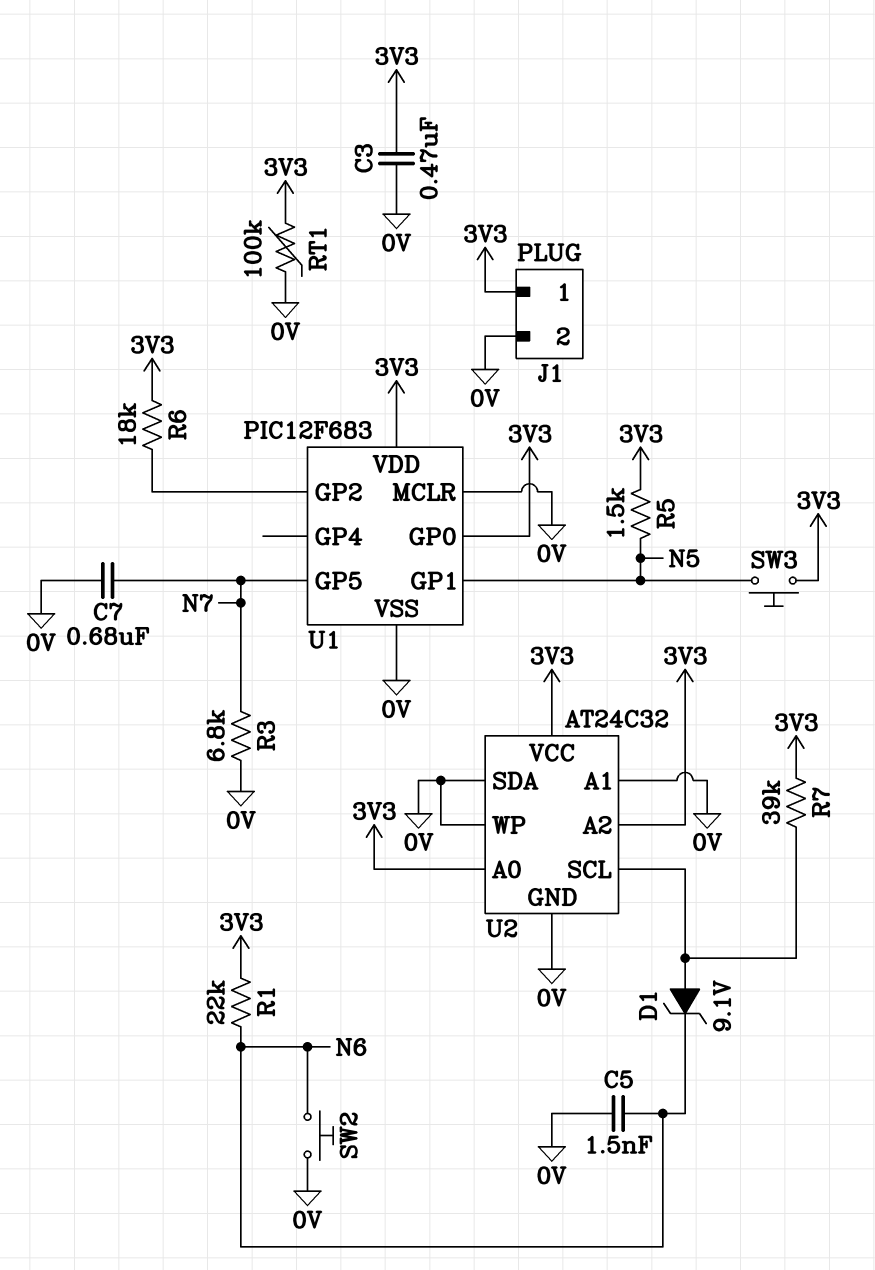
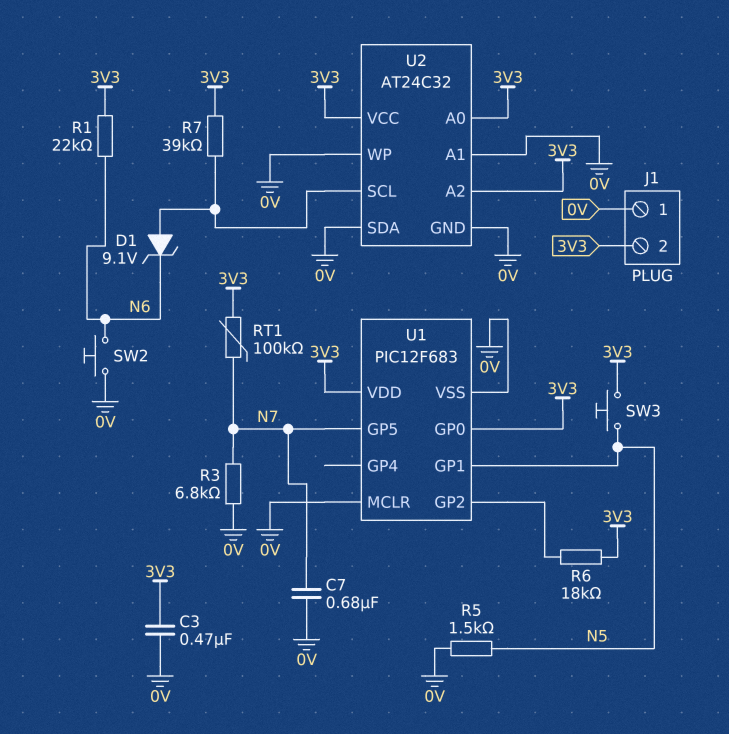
C5: 1.5nF (0V, N6) -> none
J1 pin 1: 3V3 -> 0V
J1 pin 2: 0V -> 3V3
R5: 1.5k (3V3, N5) -> 1.5k (0V, N5)
RT1: 100k (0V, 3V3) -> 100k (3V3, N7)

